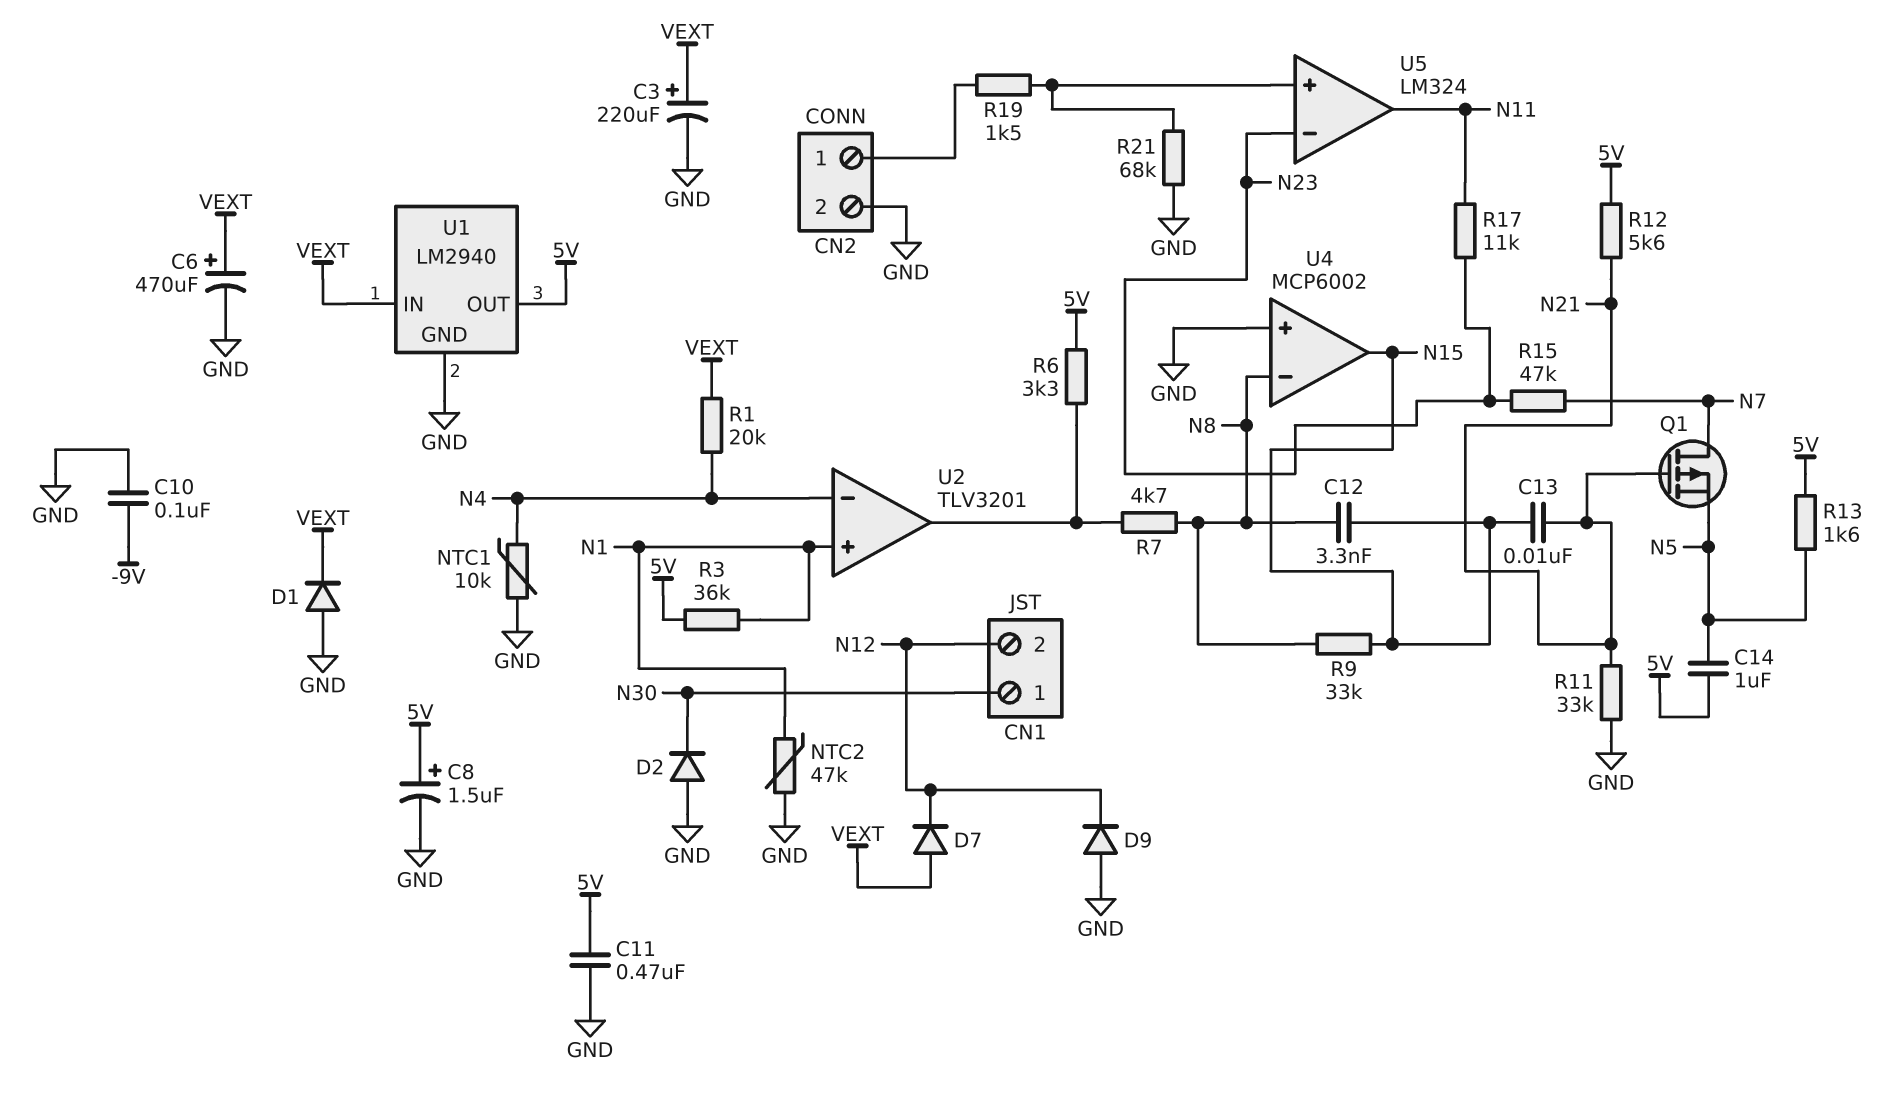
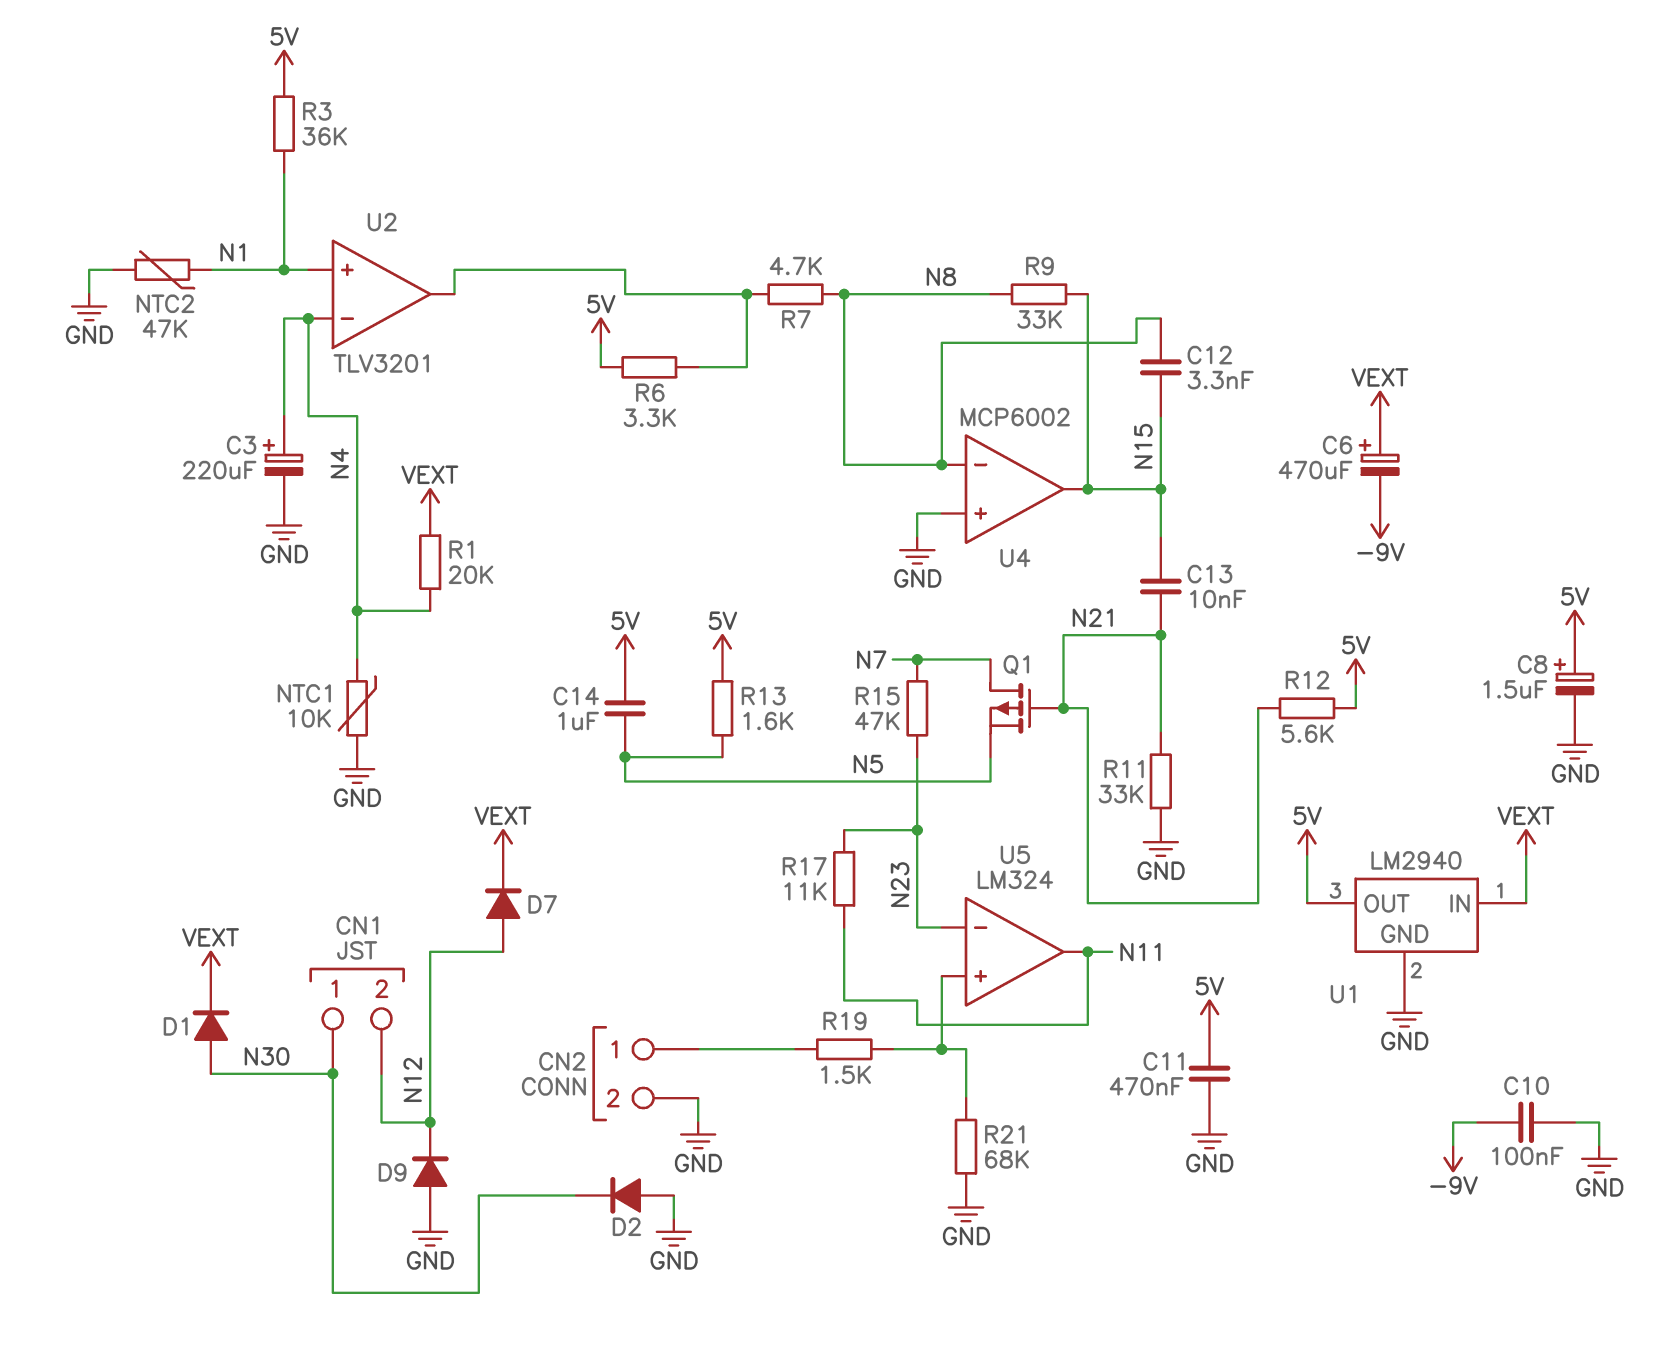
C3: 220uF (plus VEXT, minus GND) -> 220uF (plus N4, minus GND)
C6: 470uF (plus VEXT, minus GND) -> 470uF (plus VEXT, minus -9V)
D1: diode (A GND, K VEXT) -> diode (A N30, K VEXT)
D7: diode (A VEXT, K N12) -> diode (A N12, K VEXT)

